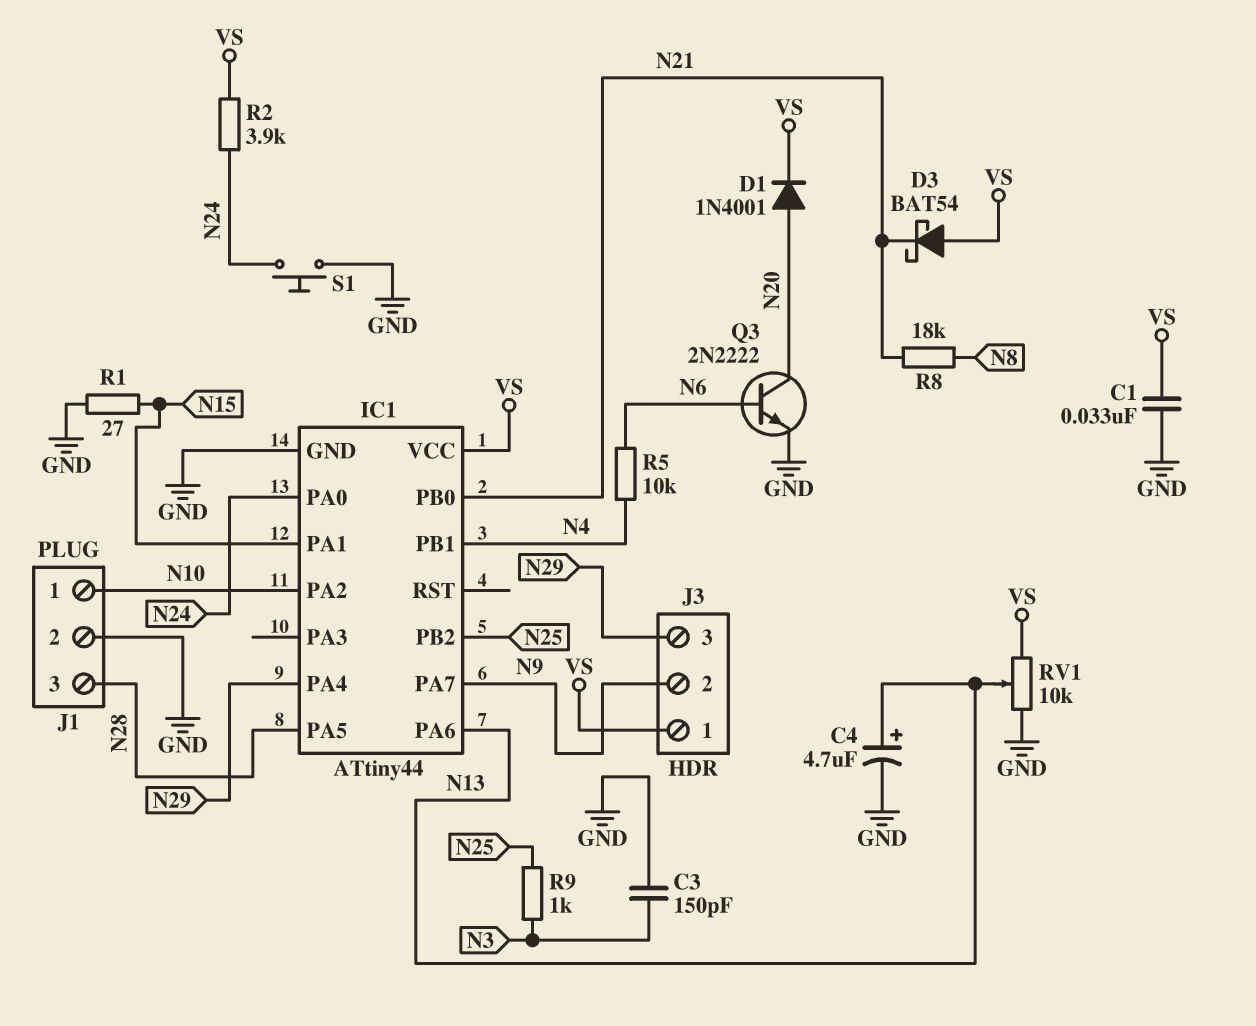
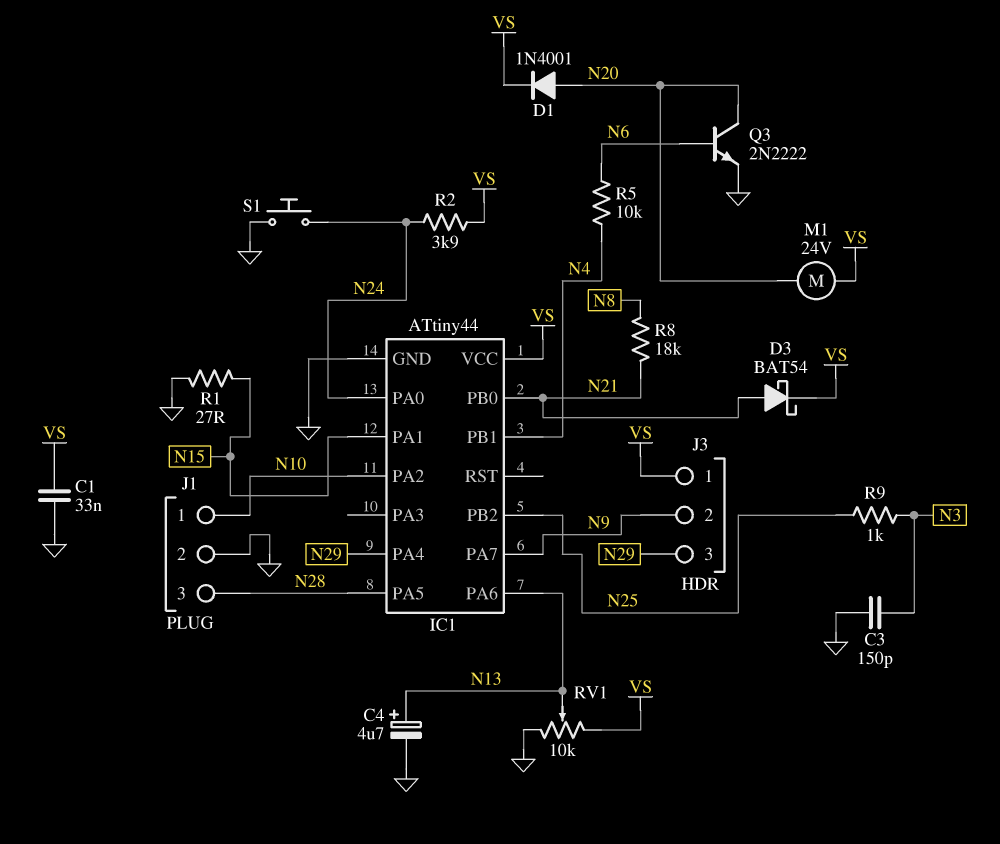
D3: schottky BAT54 (A VS, K N21) -> schottky BAT54 (A N21, K VS)
M1: none -> motor 24V (N20, VS)

